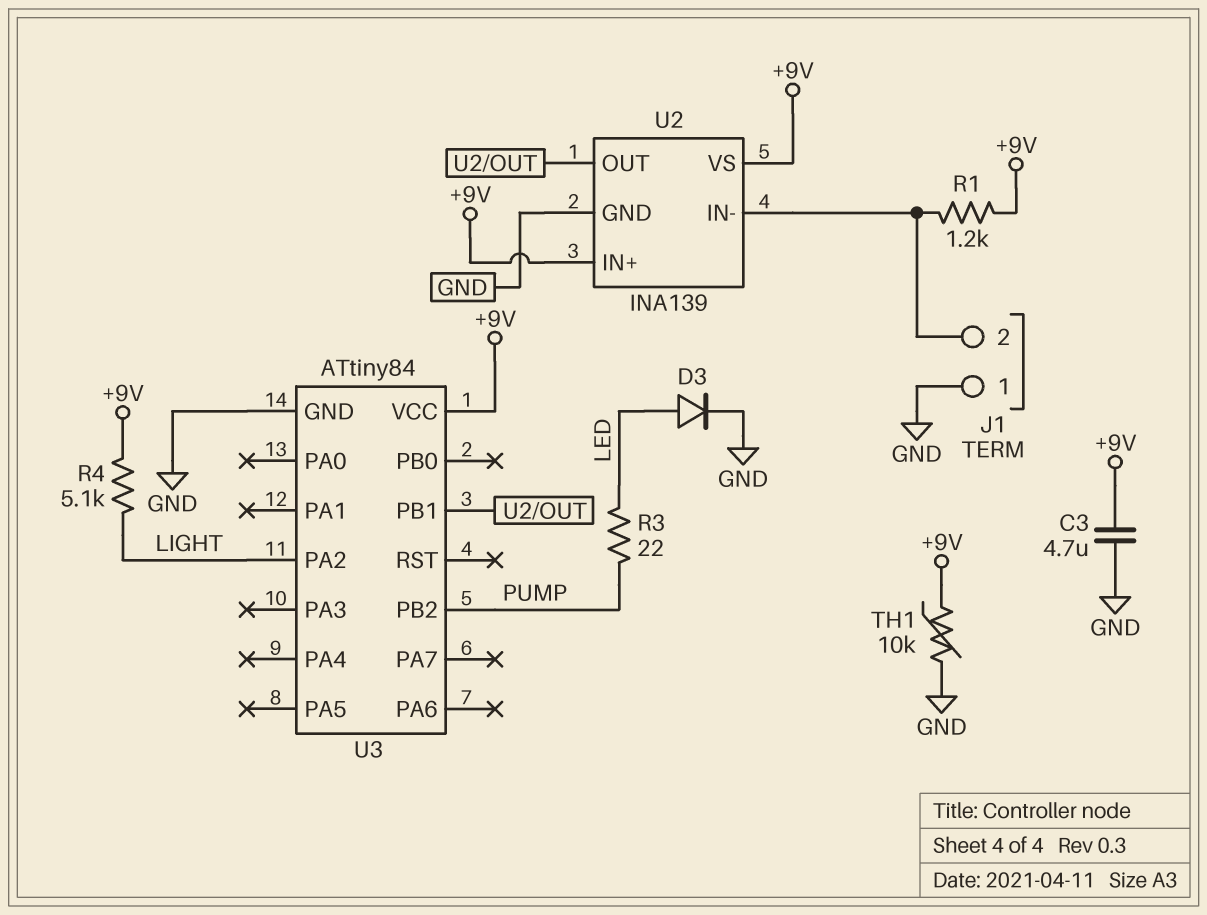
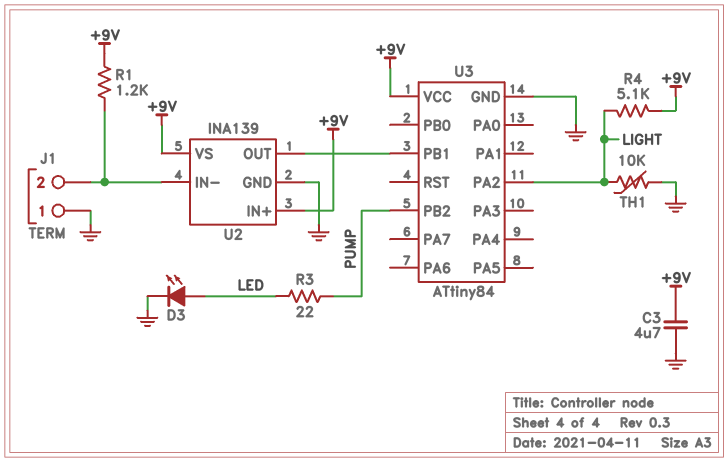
D3: diode (A LED, K GND) -> LED (A LED, K GND)
TH1: 10k (+9V, GND) -> 10k (GND, LIGHT)

